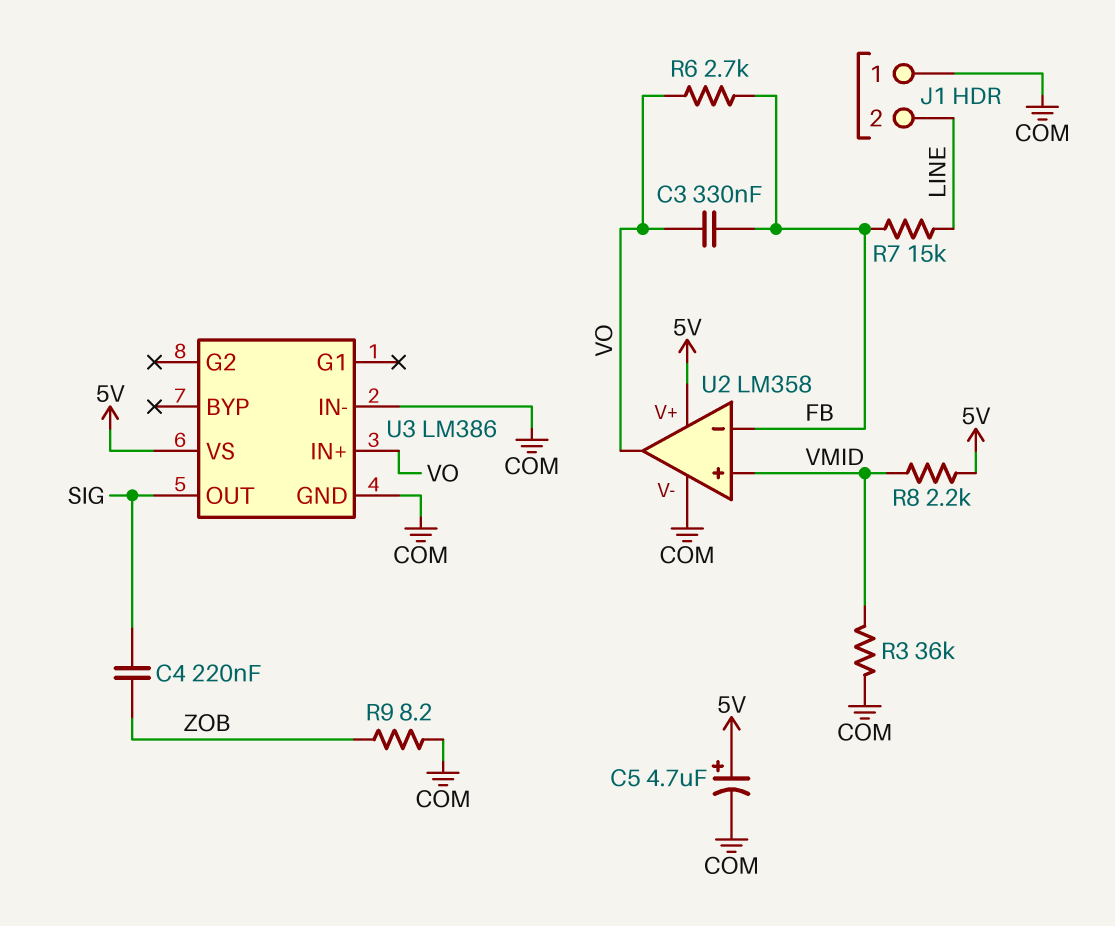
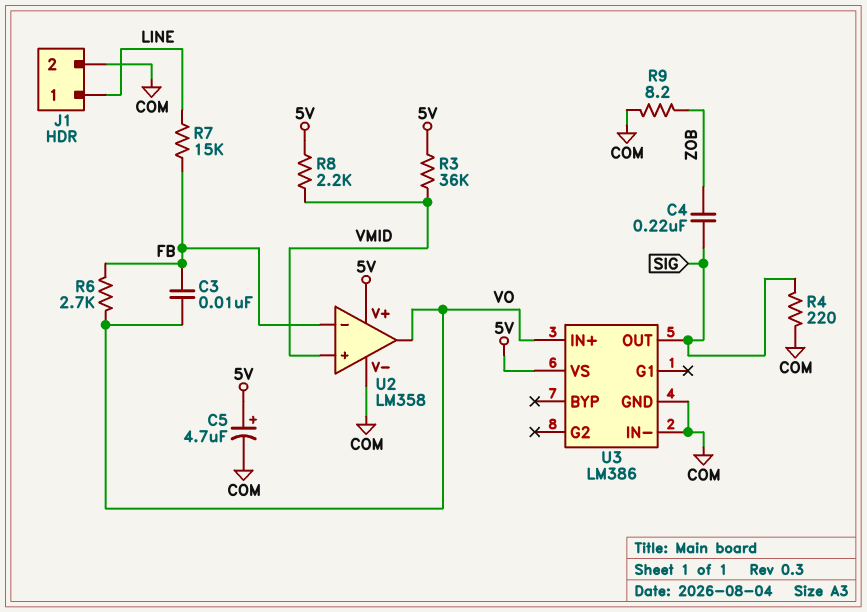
C3: 330nF (FB, VO) -> 10nF (FB, VO)
J1 pin 1: COM -> LINE
J1 pin 2: LINE -> COM
R3: 36k (COM, VMID) -> 36k (5V, VMID)
R4: none -> 220 (COM, SIG)

